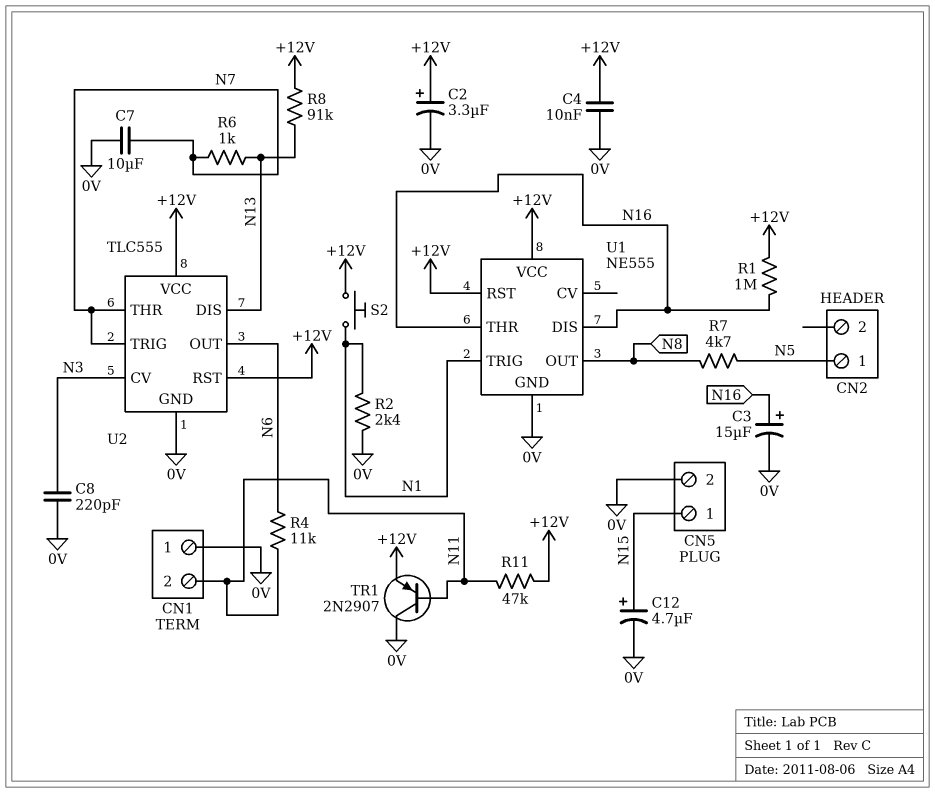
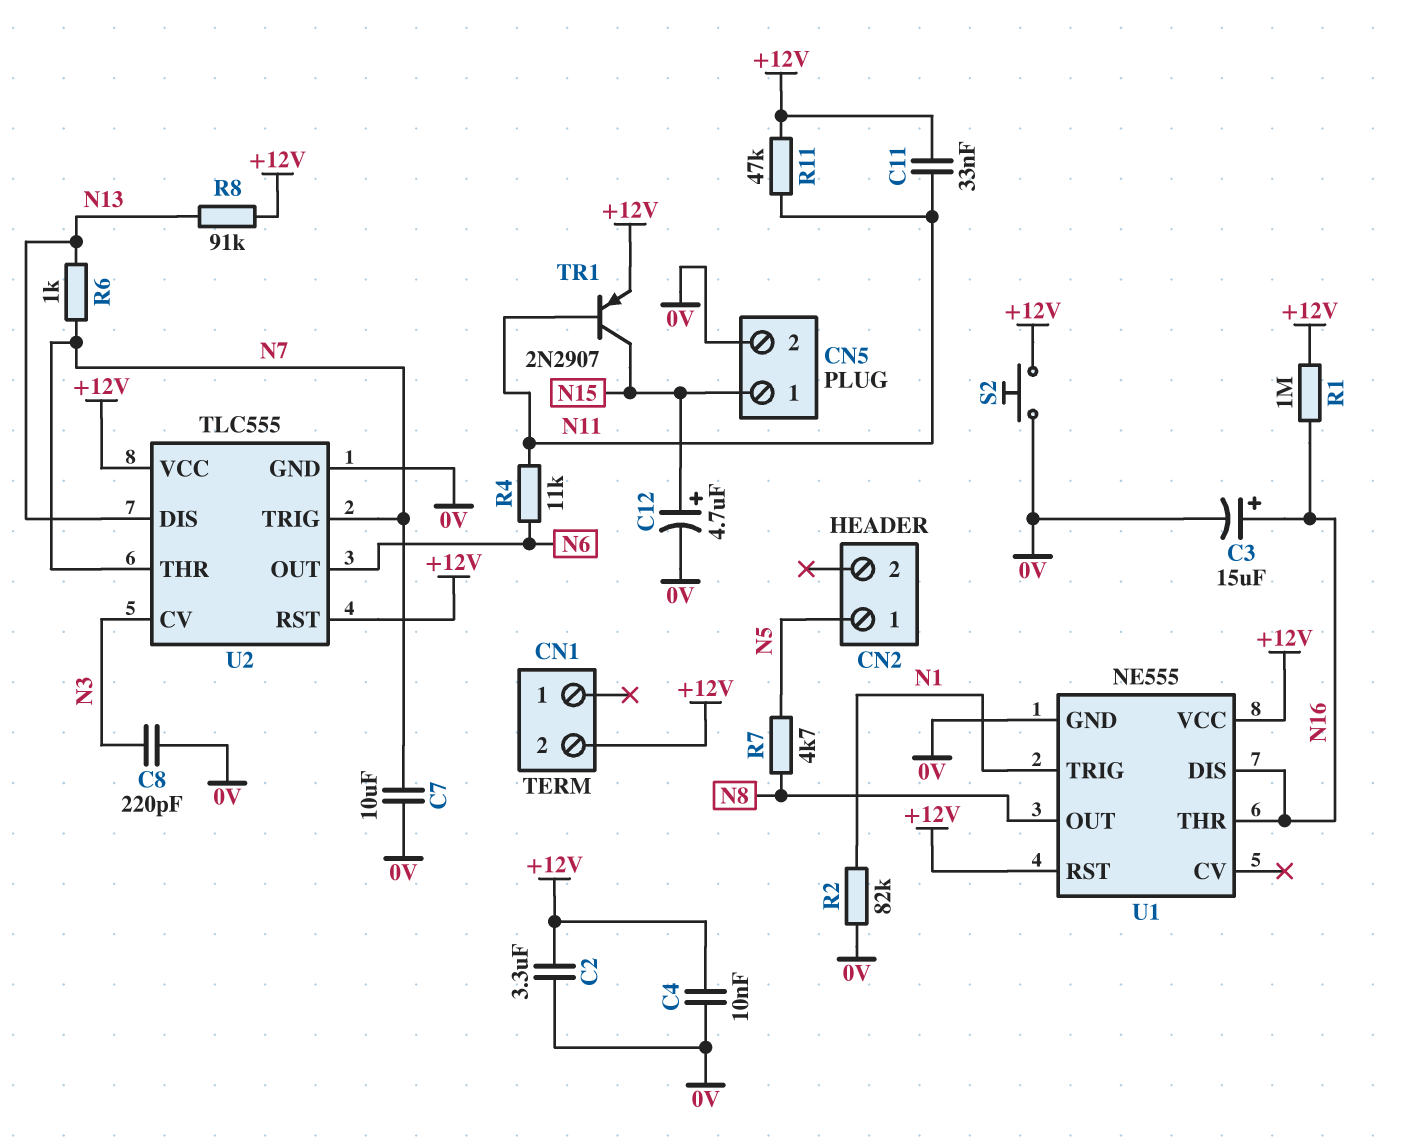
C2: 3.3uF (plus +12V, minus 0V) -> 3.3uF (+12V, 0V)
C11: none -> 33nF (+12V, N11)
CN1 pin 1: 0V -> none
CN1 pin 2: N11 -> +12V
R2: 2.4k (0V, N1) -> 82k (0V, N1)
S2: button (+12V, N1) -> button (+12V, 0V)
TR1: PNP 2N2907 (B N11, C 0V, E +12V) -> PNP 2N2907 (B N11, C N15, E +12V)

